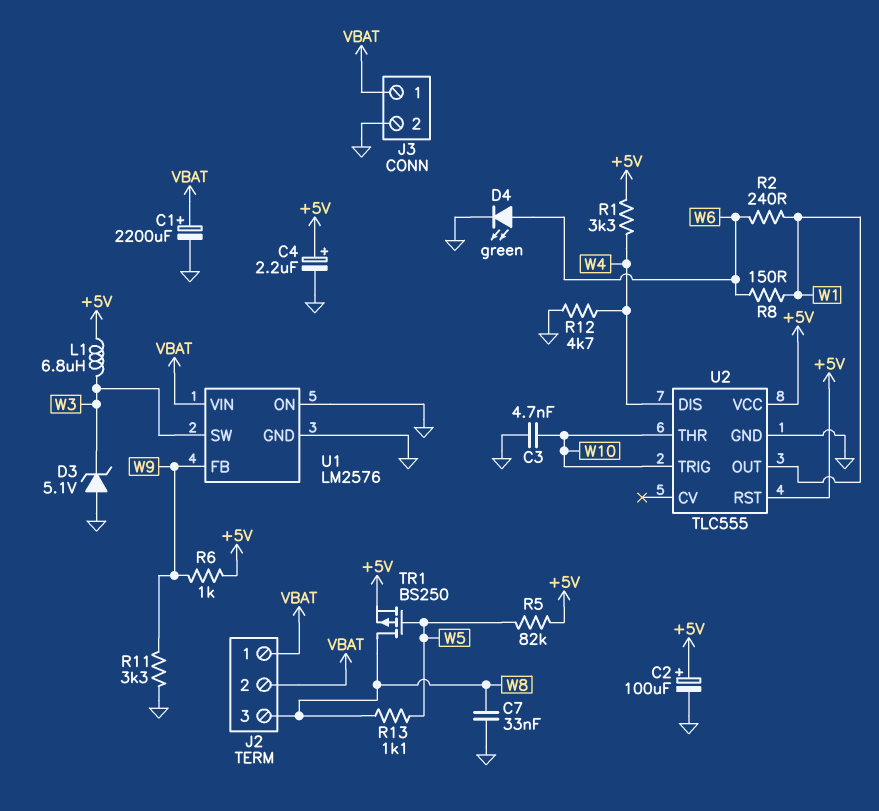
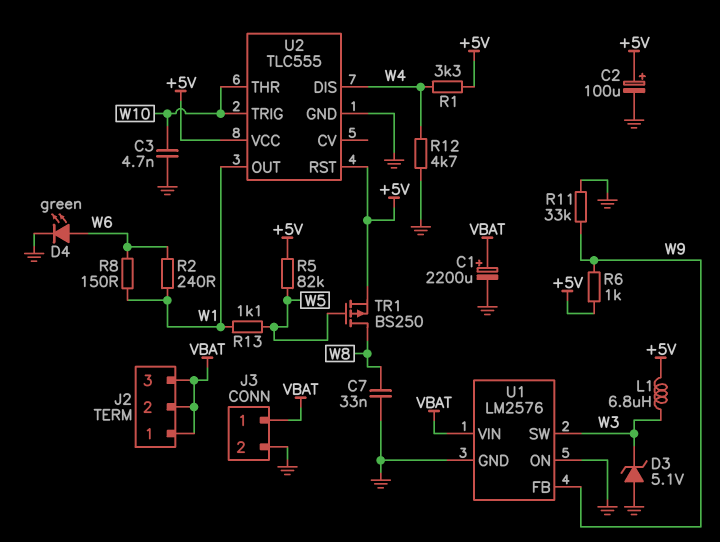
C4: 2.2uF (plus +5V, minus GND) -> none
J2 pin 3: W8 -> VBAT
R11: 3.3k (GND, W9) -> 33k (GND, W9)
R13: 1.1k (W5, W8) -> 1.1k (W1, W5)

